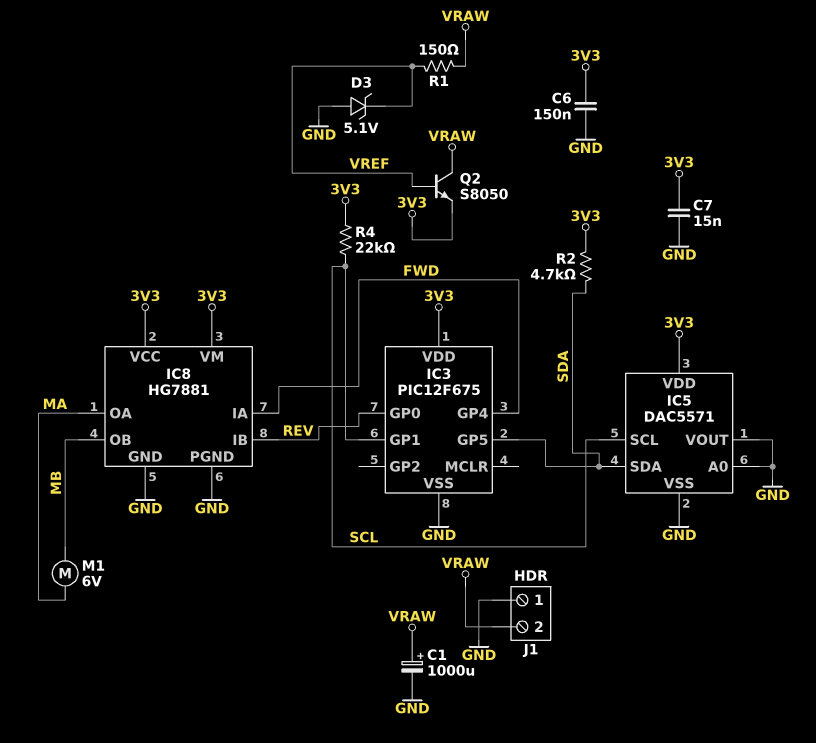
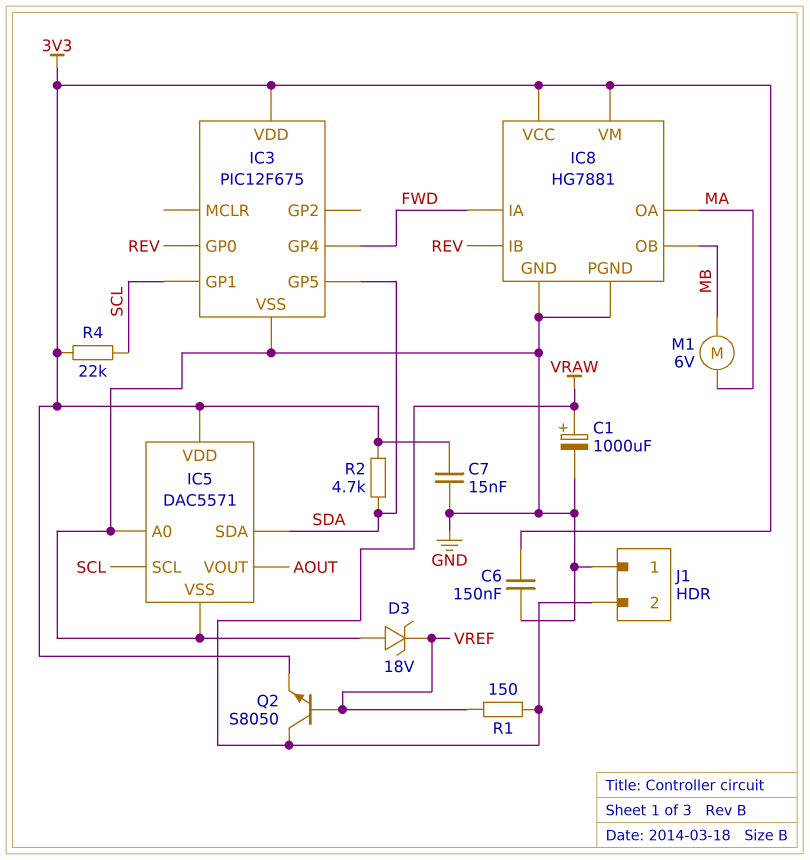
D3: zener 5.1V (A GND, K VREF) -> zener 18V (A GND, K VREF)
IC5 pin VOUT: GND -> AOUT

